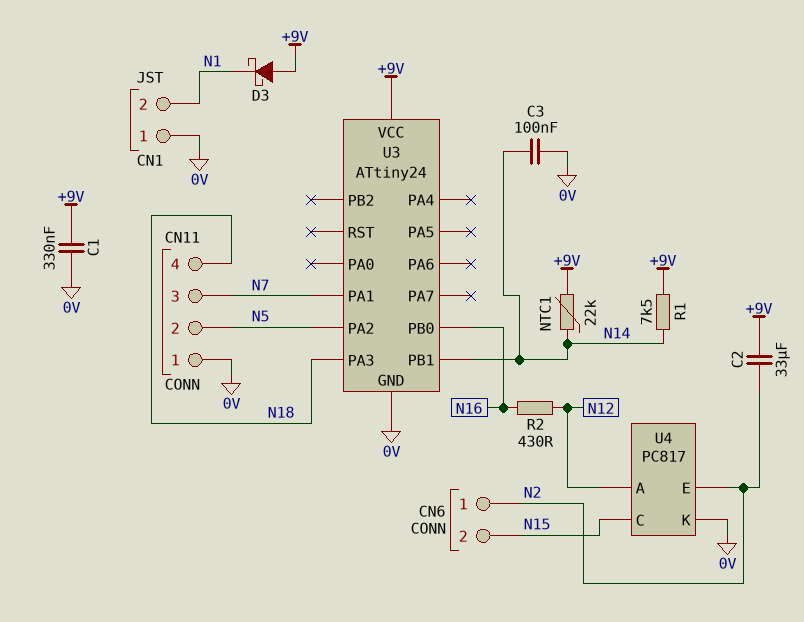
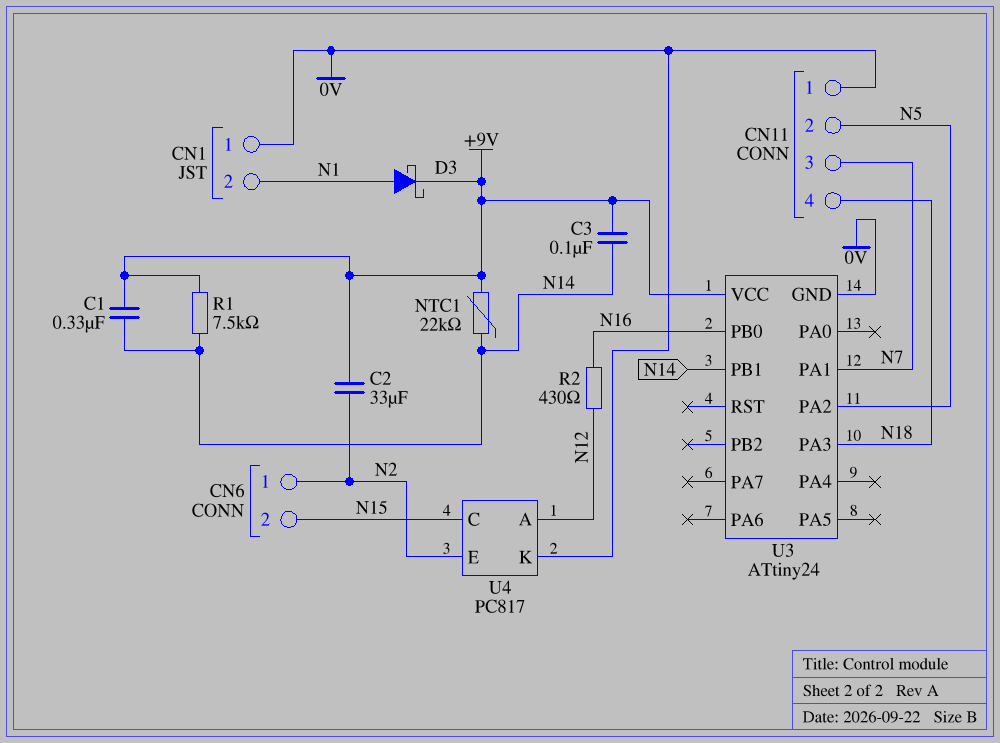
C1: 330nF (+9V, 0V) -> 330nF (+9V, N14)
C3: 100nF (0V, N14) -> 100nF (+9V, N14)
D3: schottky (A +9V, K N1) -> schottky (A N1, K +9V)

